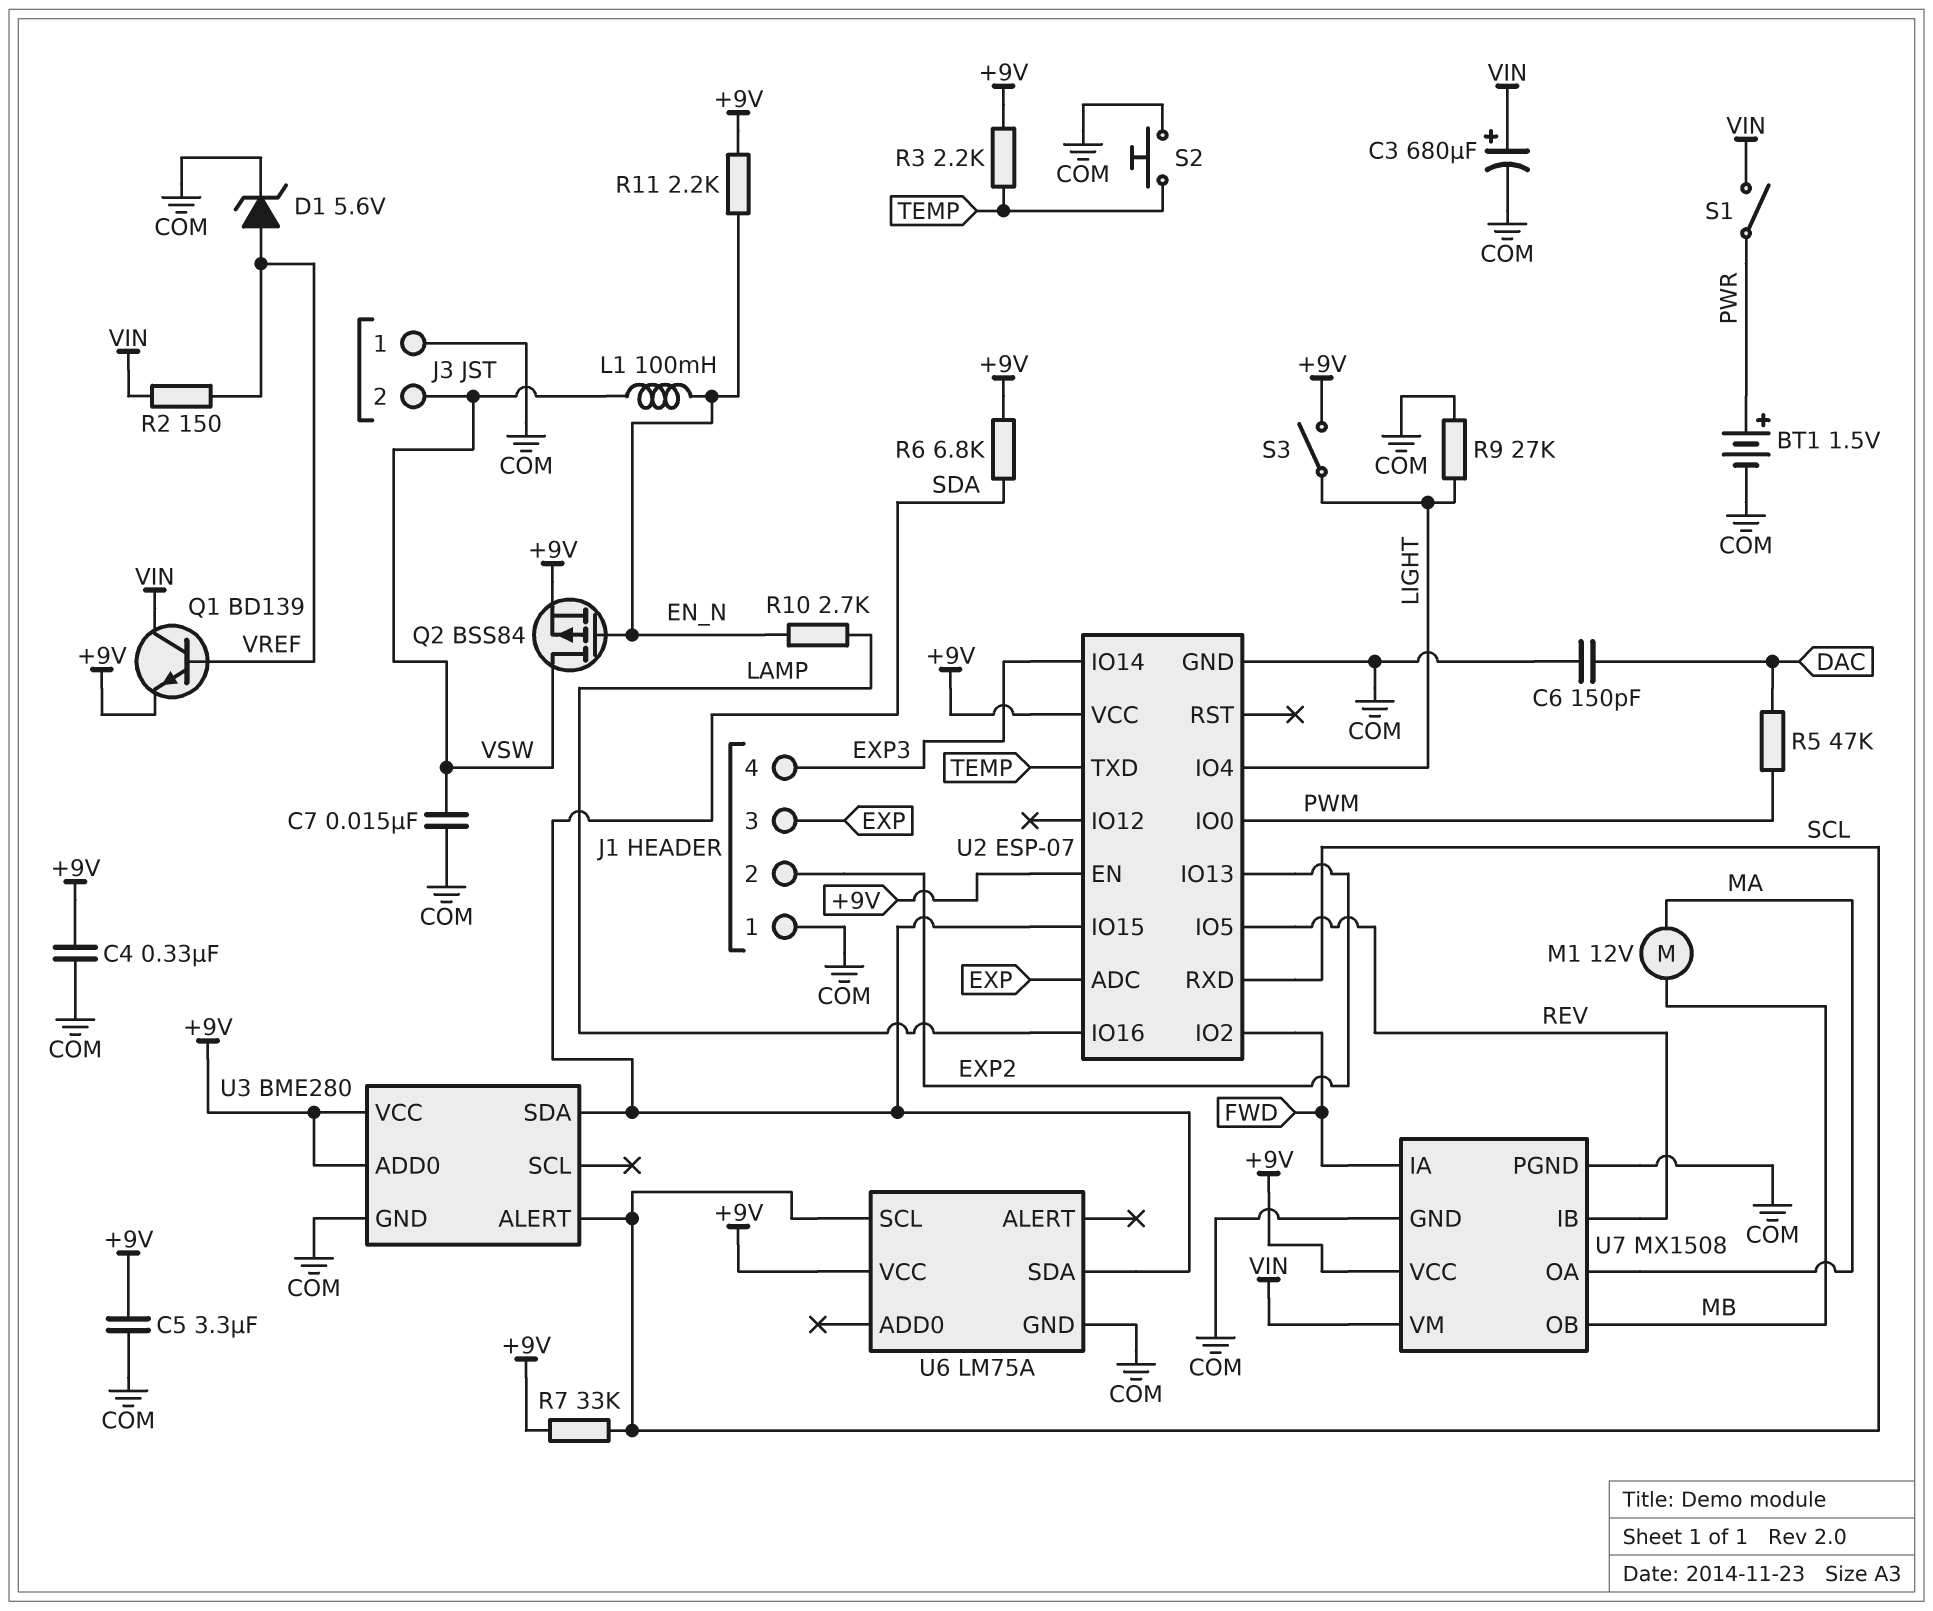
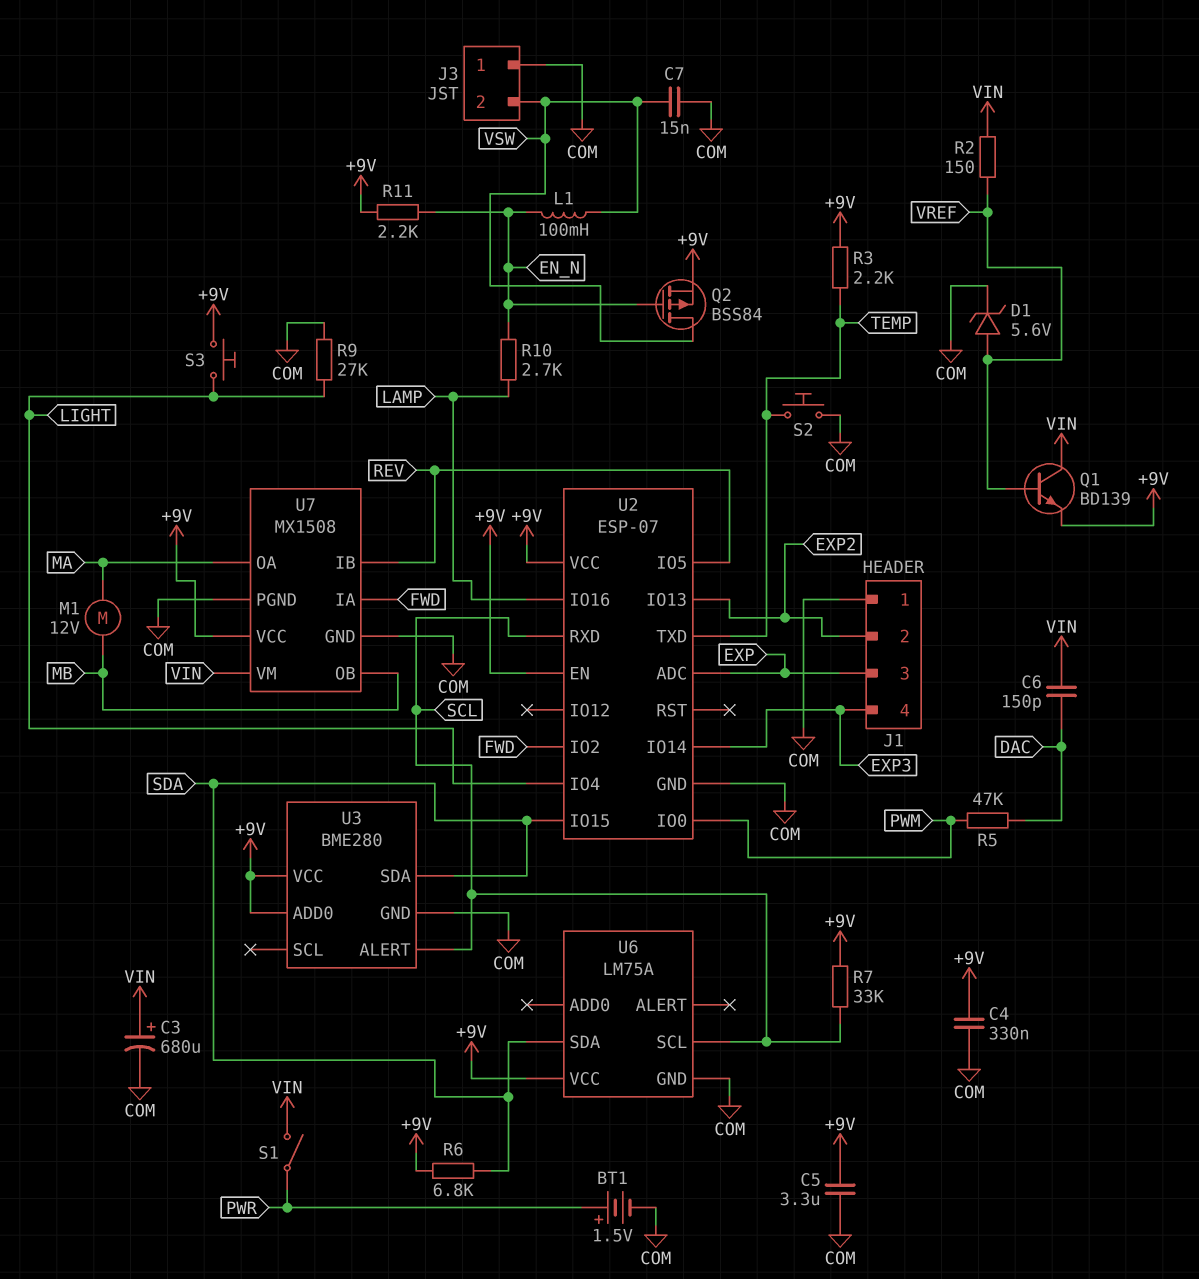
C6: 150pF (COM, DAC) -> 150pF (DAC, VIN)
S3: switch (+9V, LIGHT) -> button (+9V, LIGHT)

